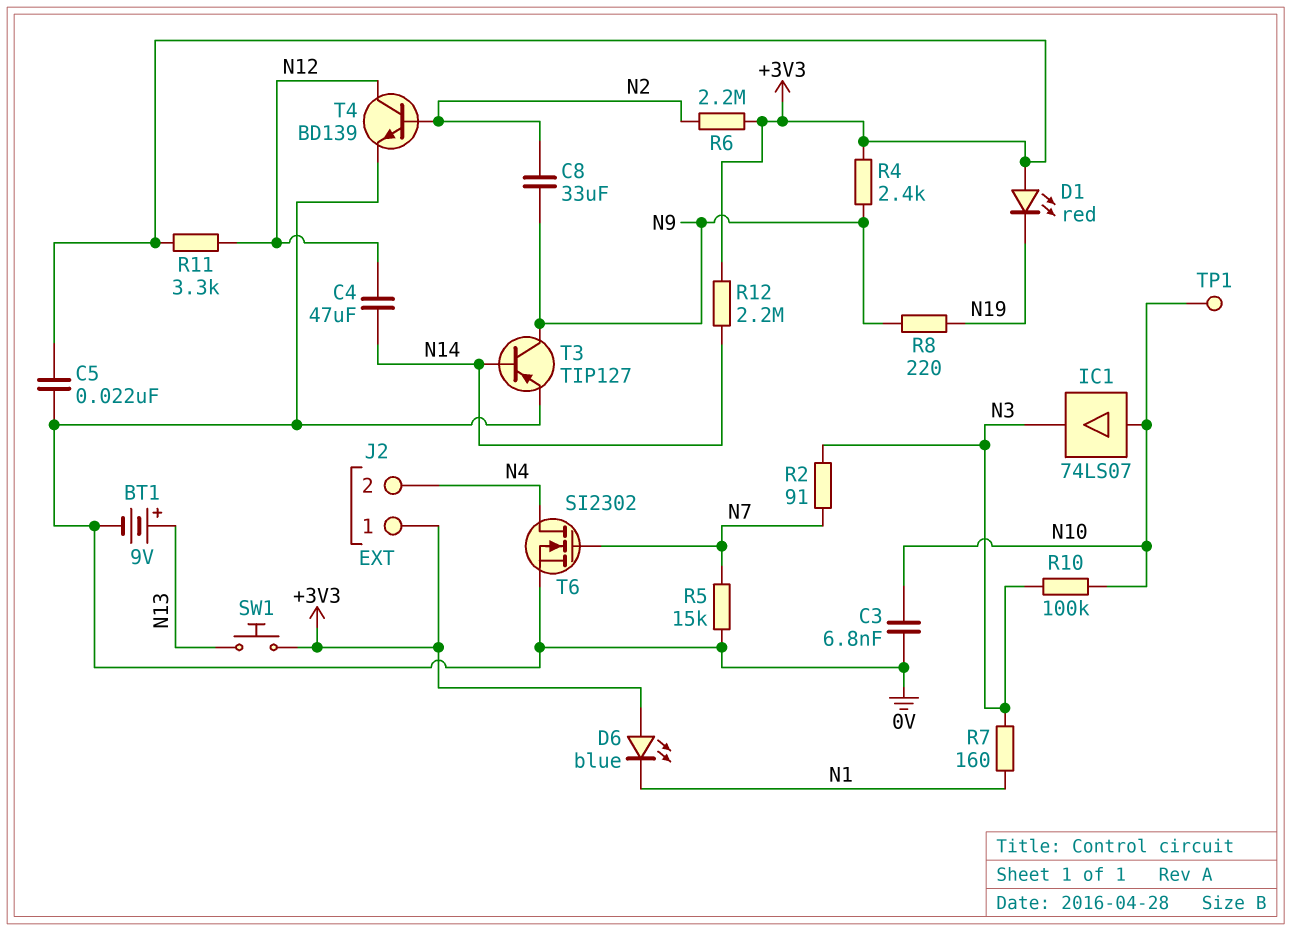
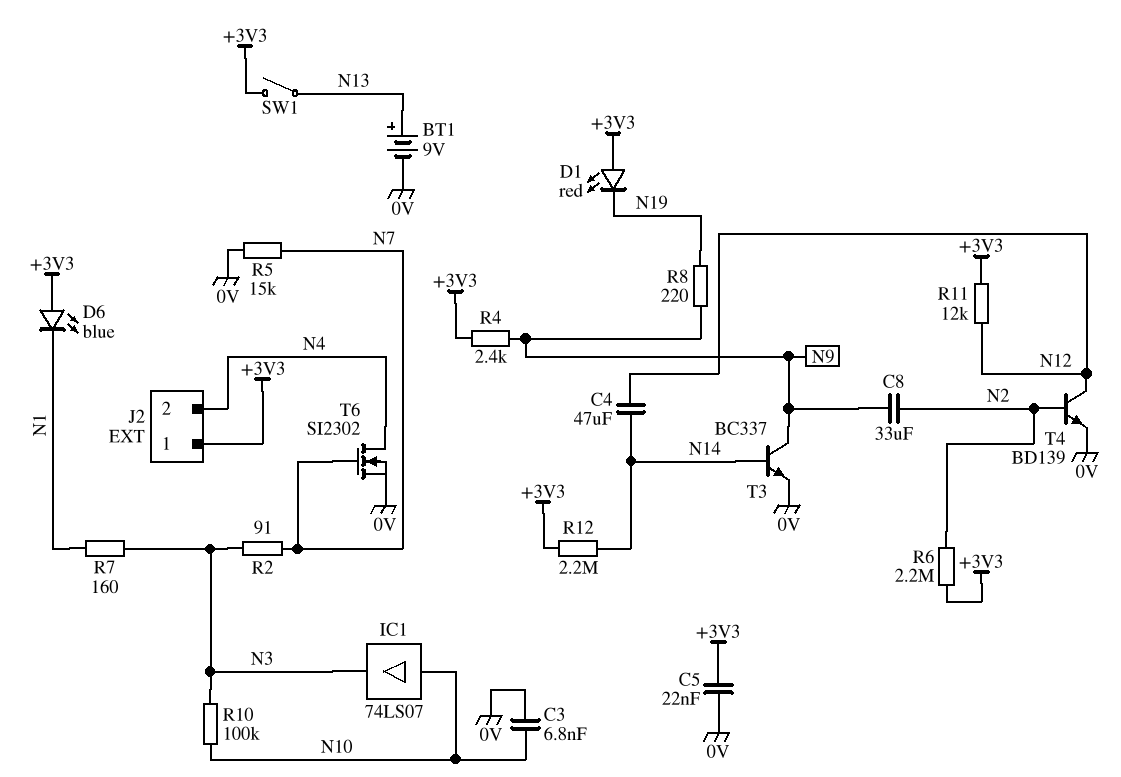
R11: 3.3k (+3V3, N12) -> 12k (+3V3, N12)
SW1: button (+3V3, N13) -> switch (+3V3, N13)
T3: PNP TIP127 (B N14, C N9, E 0V) -> NPN BC337 (B N14, C N9, E 0V)
TP1: test point (N10) -> none

